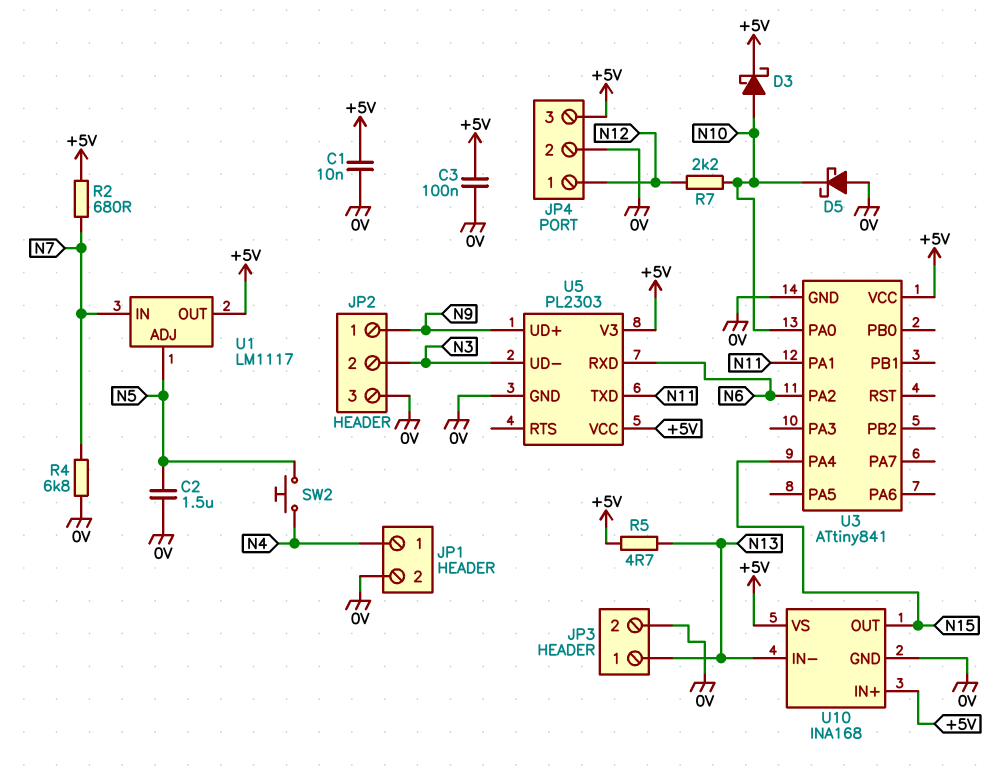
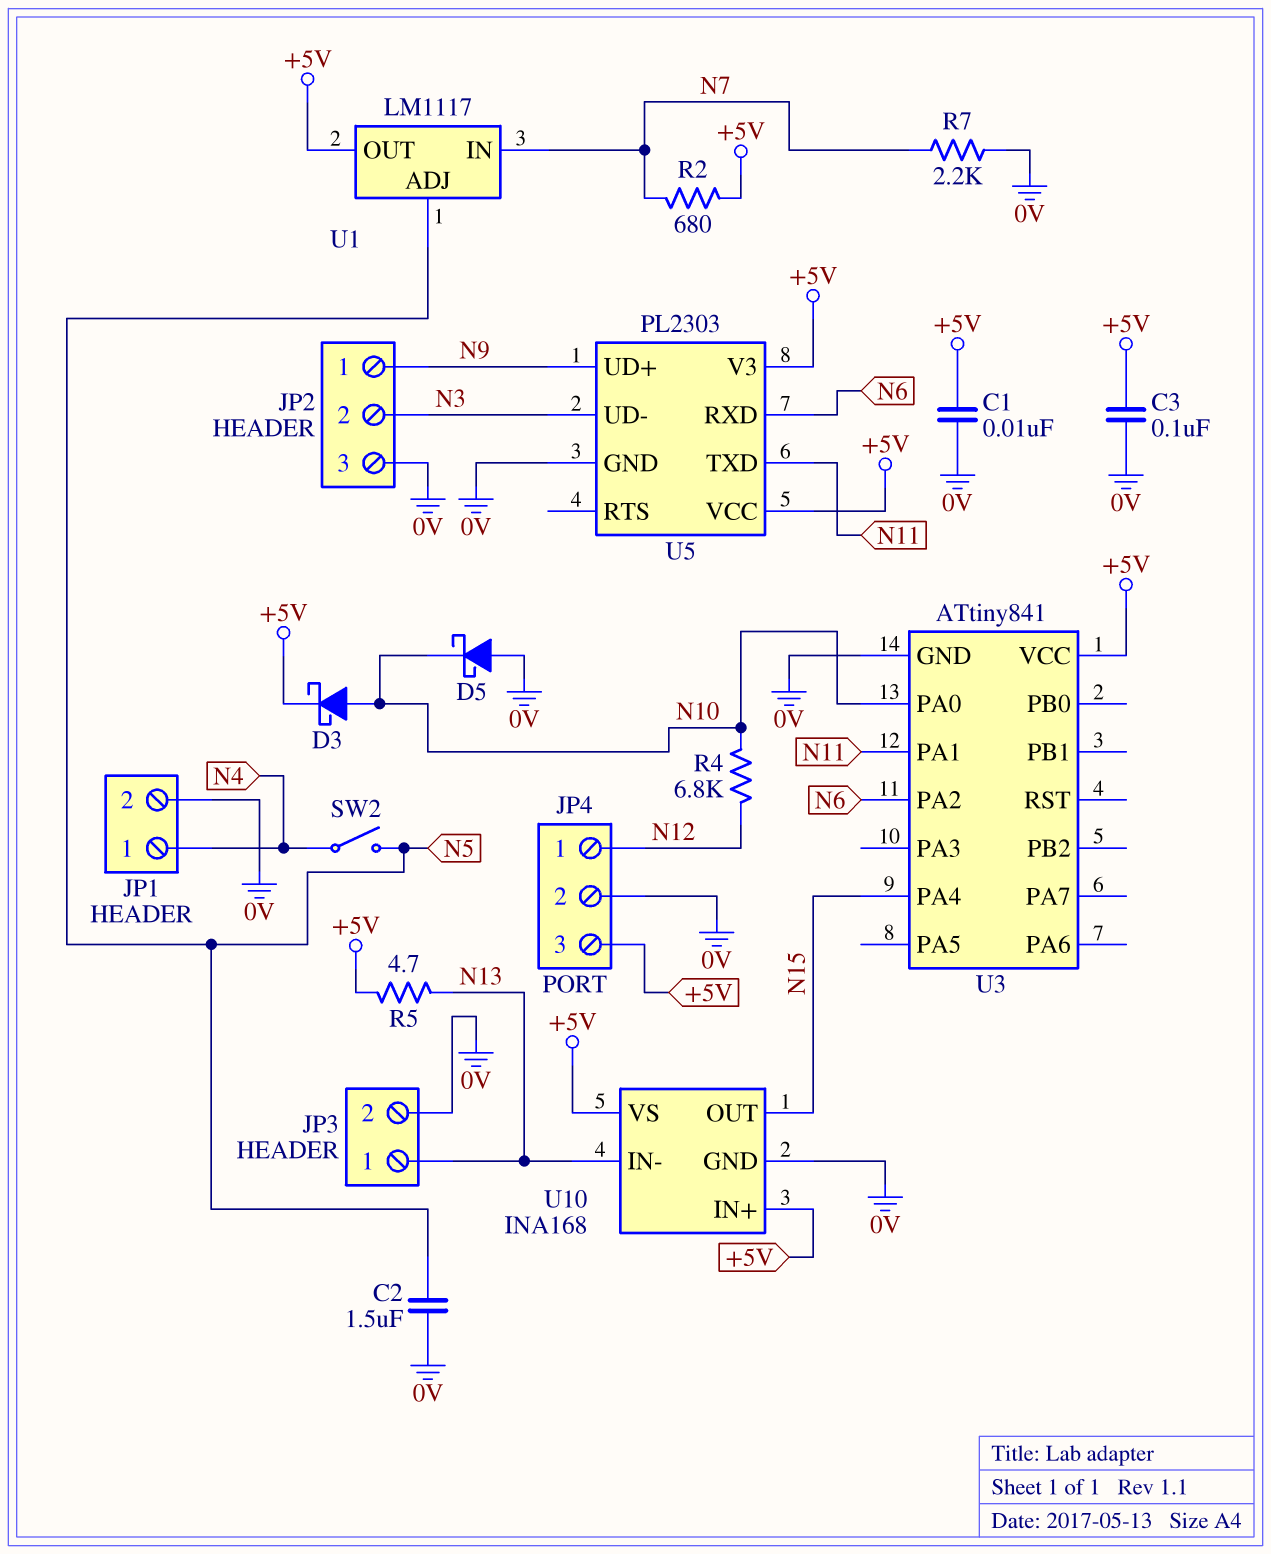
R4: 6.8k (0V, N7) -> 6.8k (N10, N12)
R7: 2.2k (N10, N12) -> 2.2k (0V, N7)
SW2: button (N4, N5) -> switch (N4, N5)

